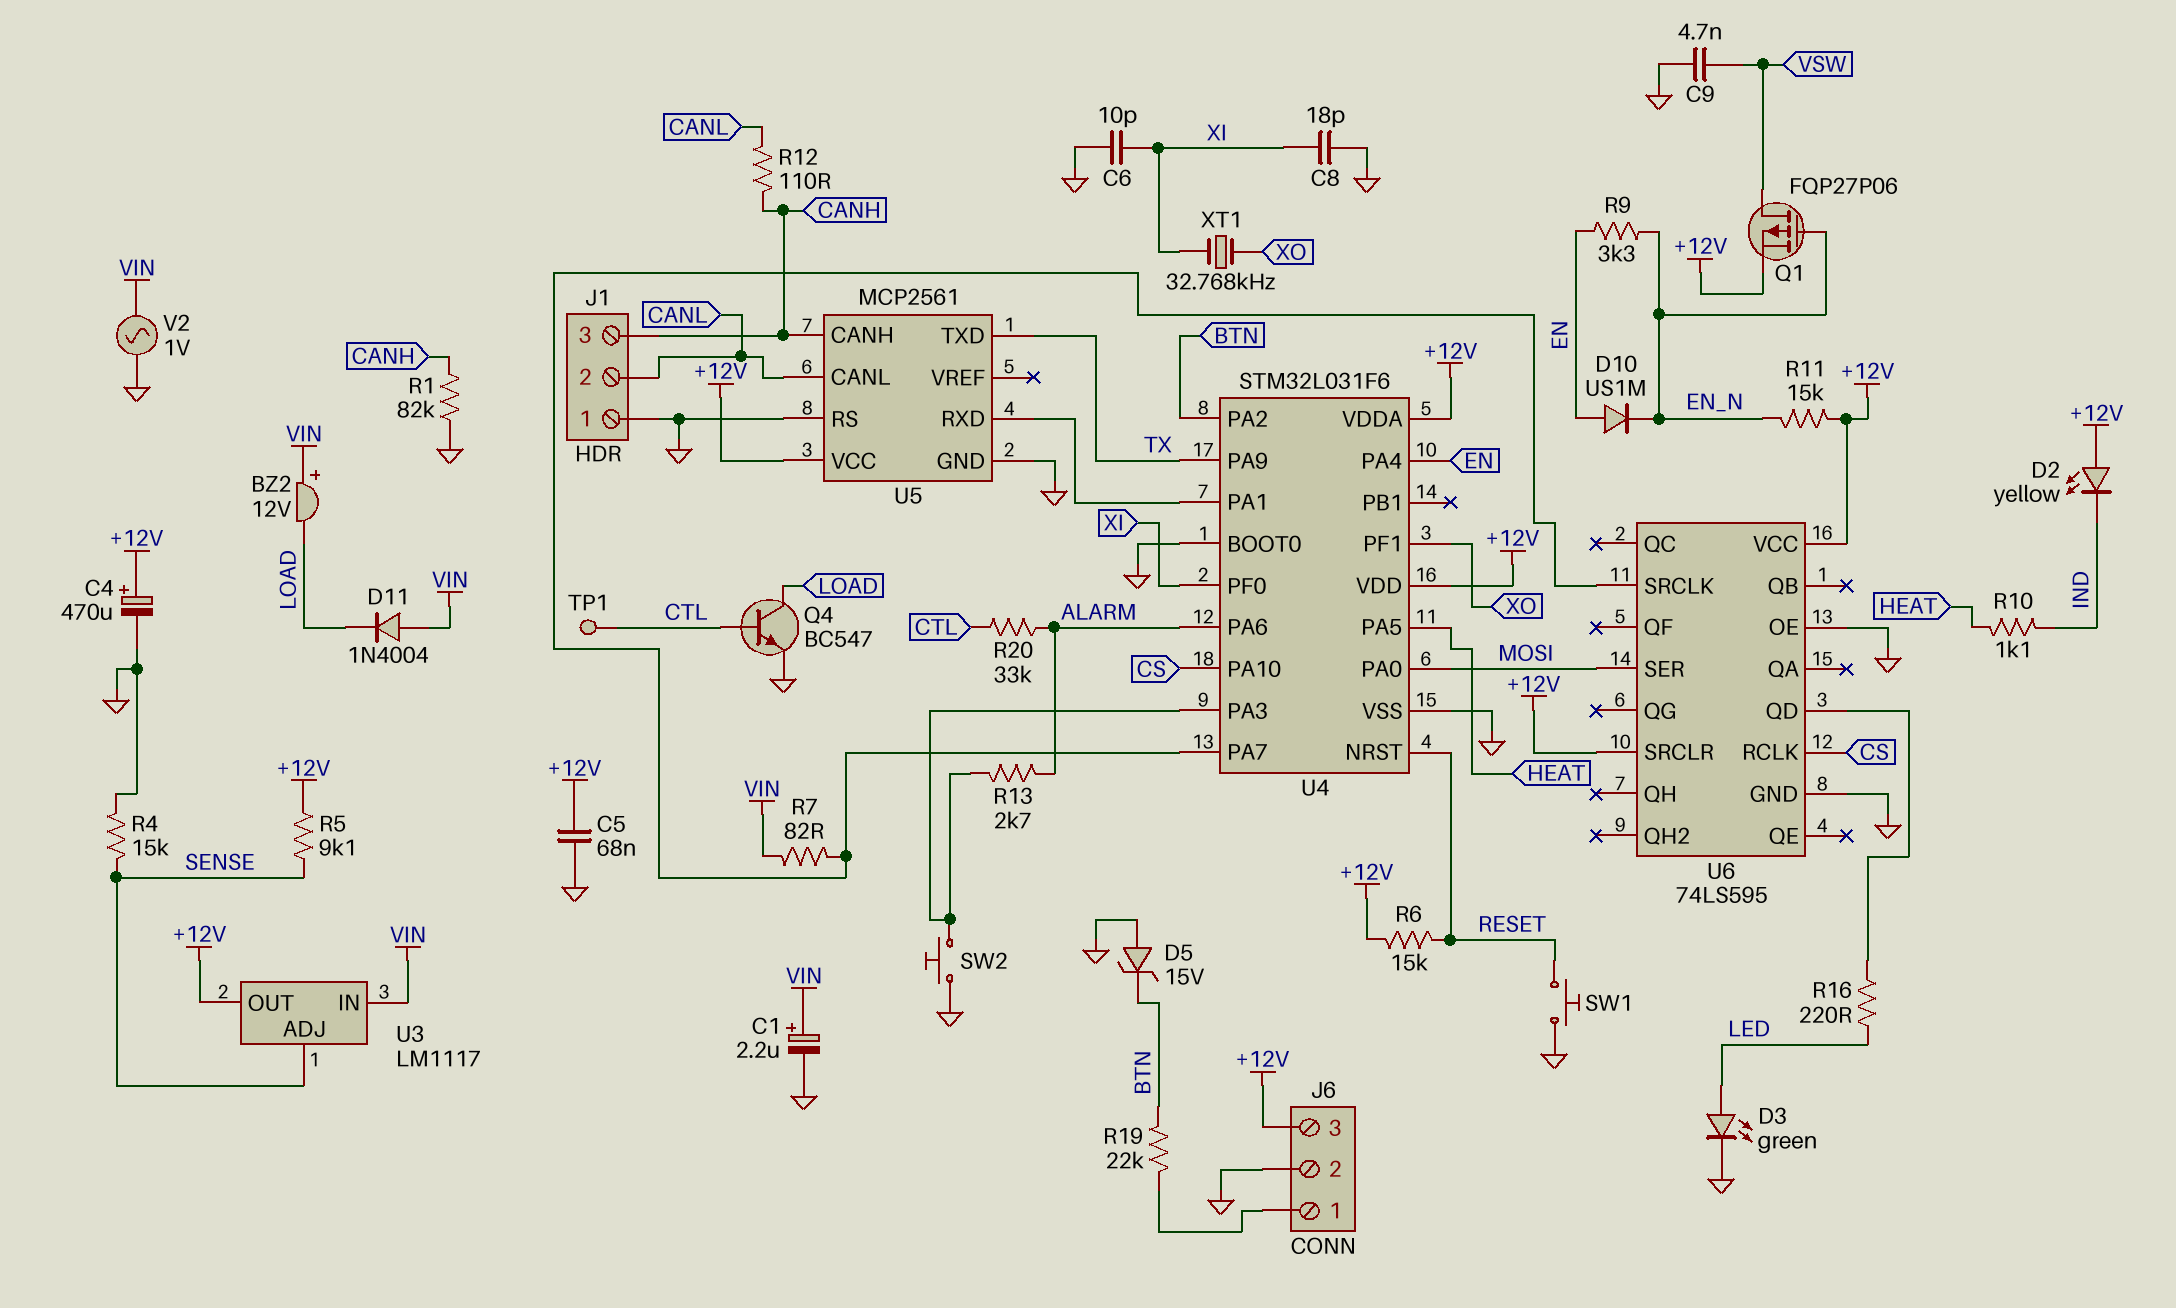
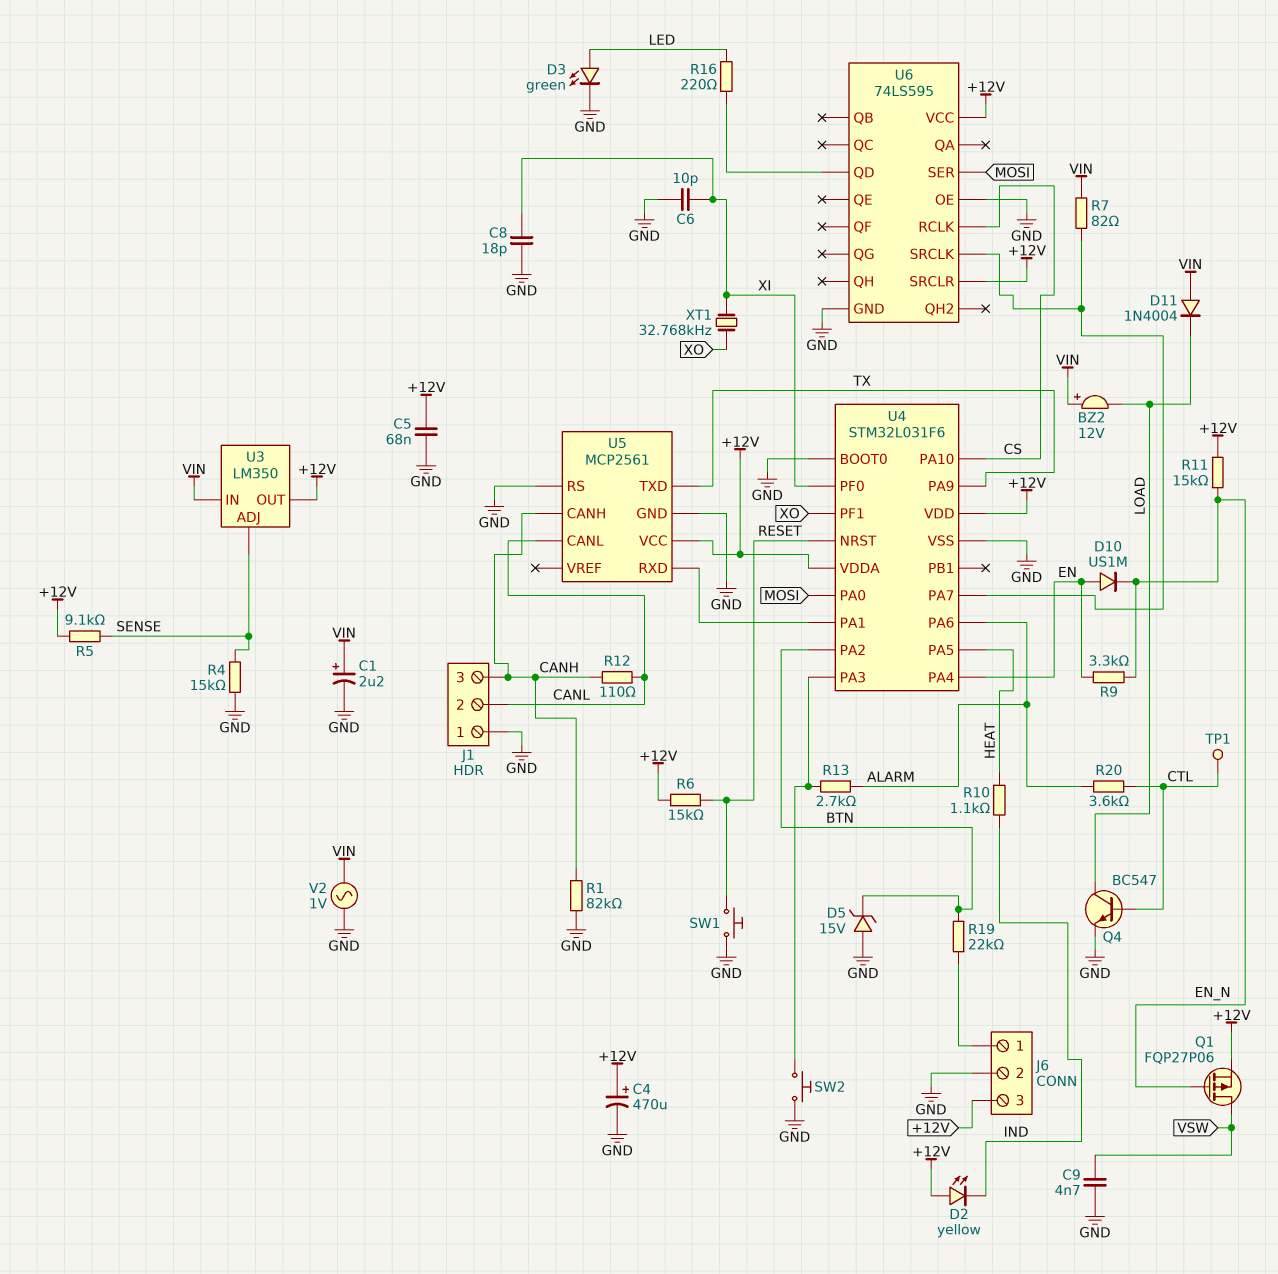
R20: 33k (ALARM, CTL) -> 3.6k (ALARM, CTL)
U3: LM1117 -> LM350

